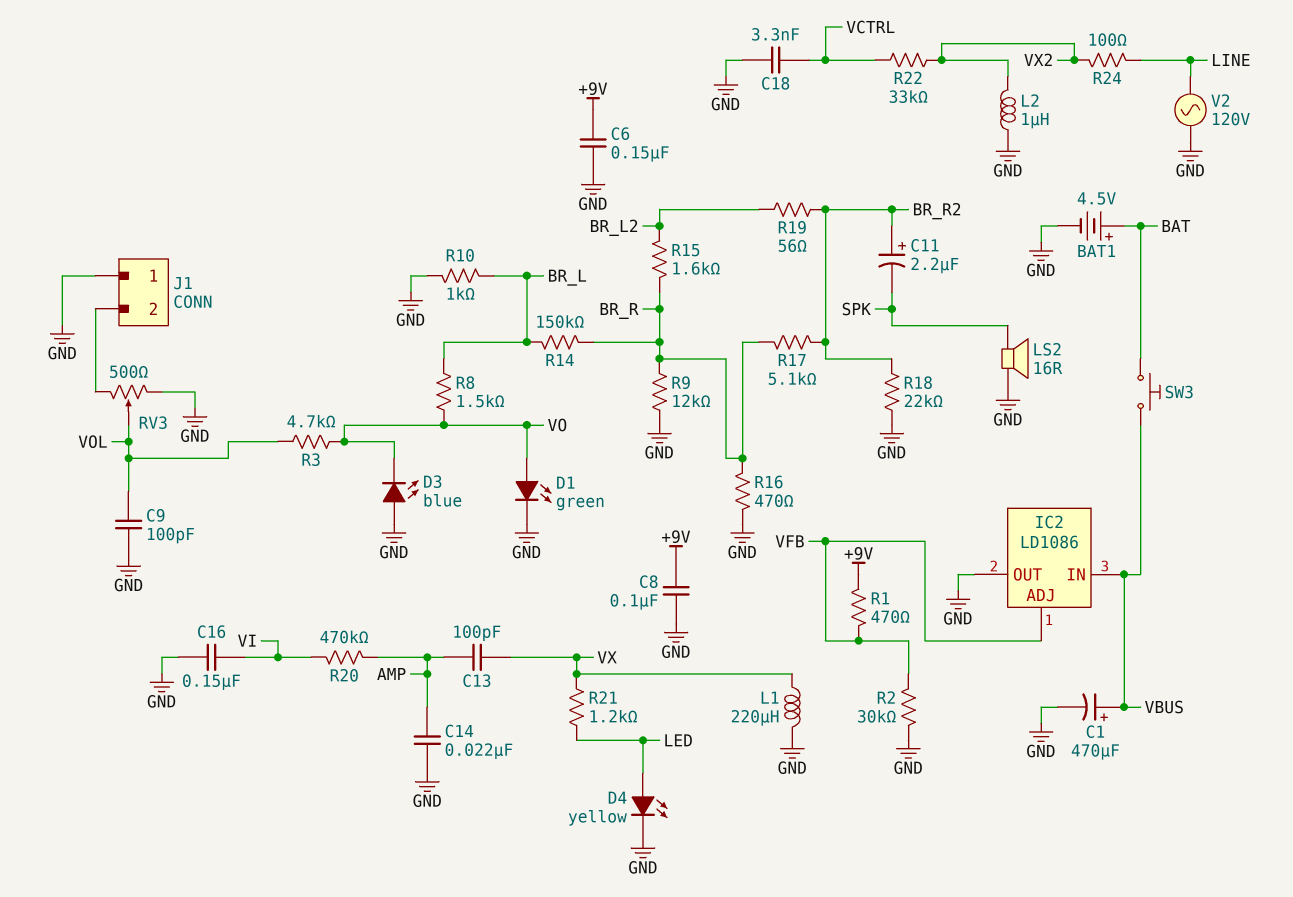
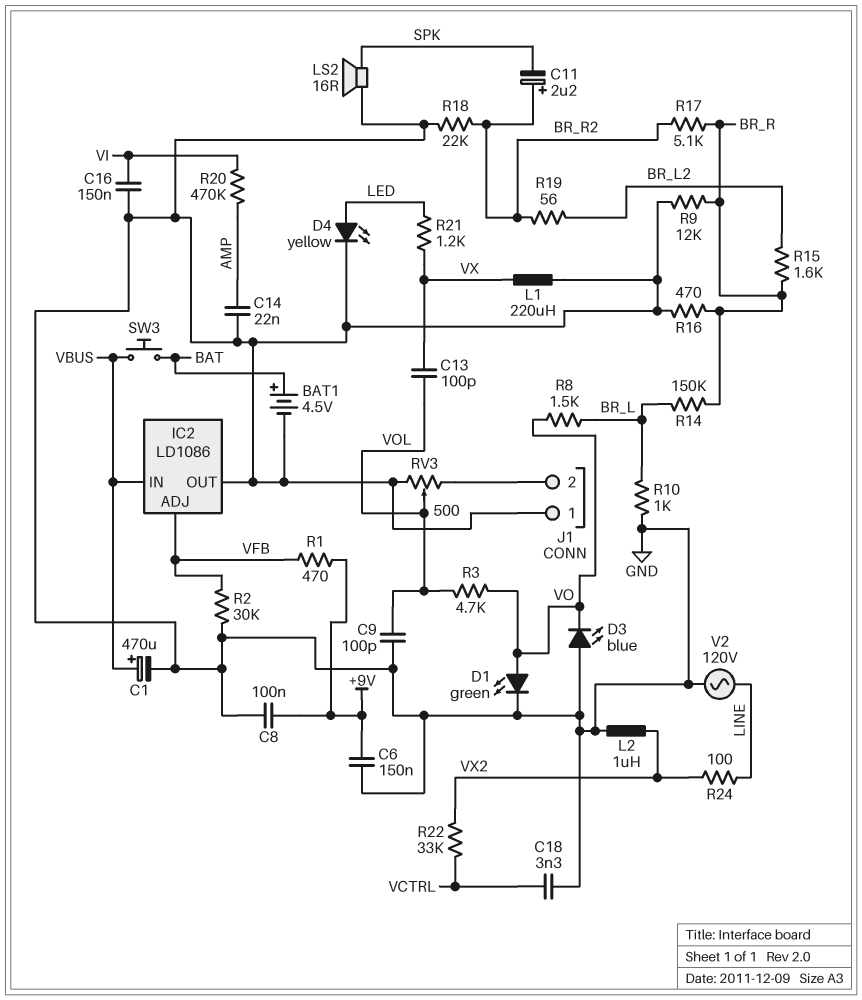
C13: 100pF (AMP, VX) -> 100pF (VOL, VX)

